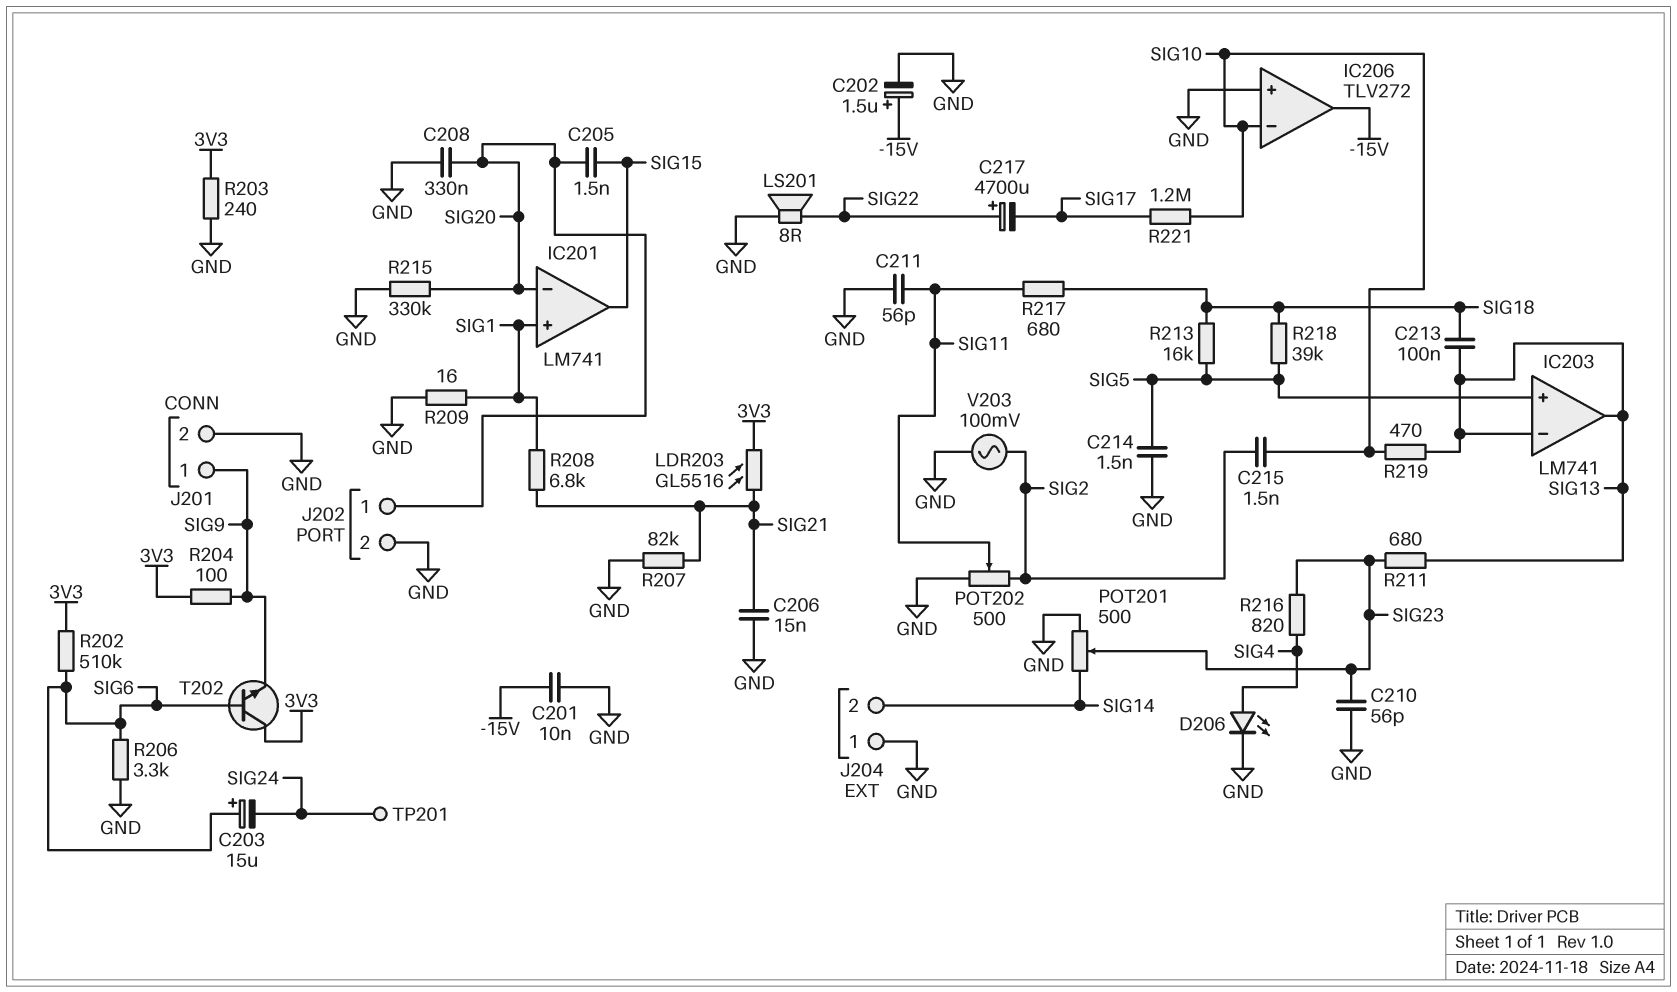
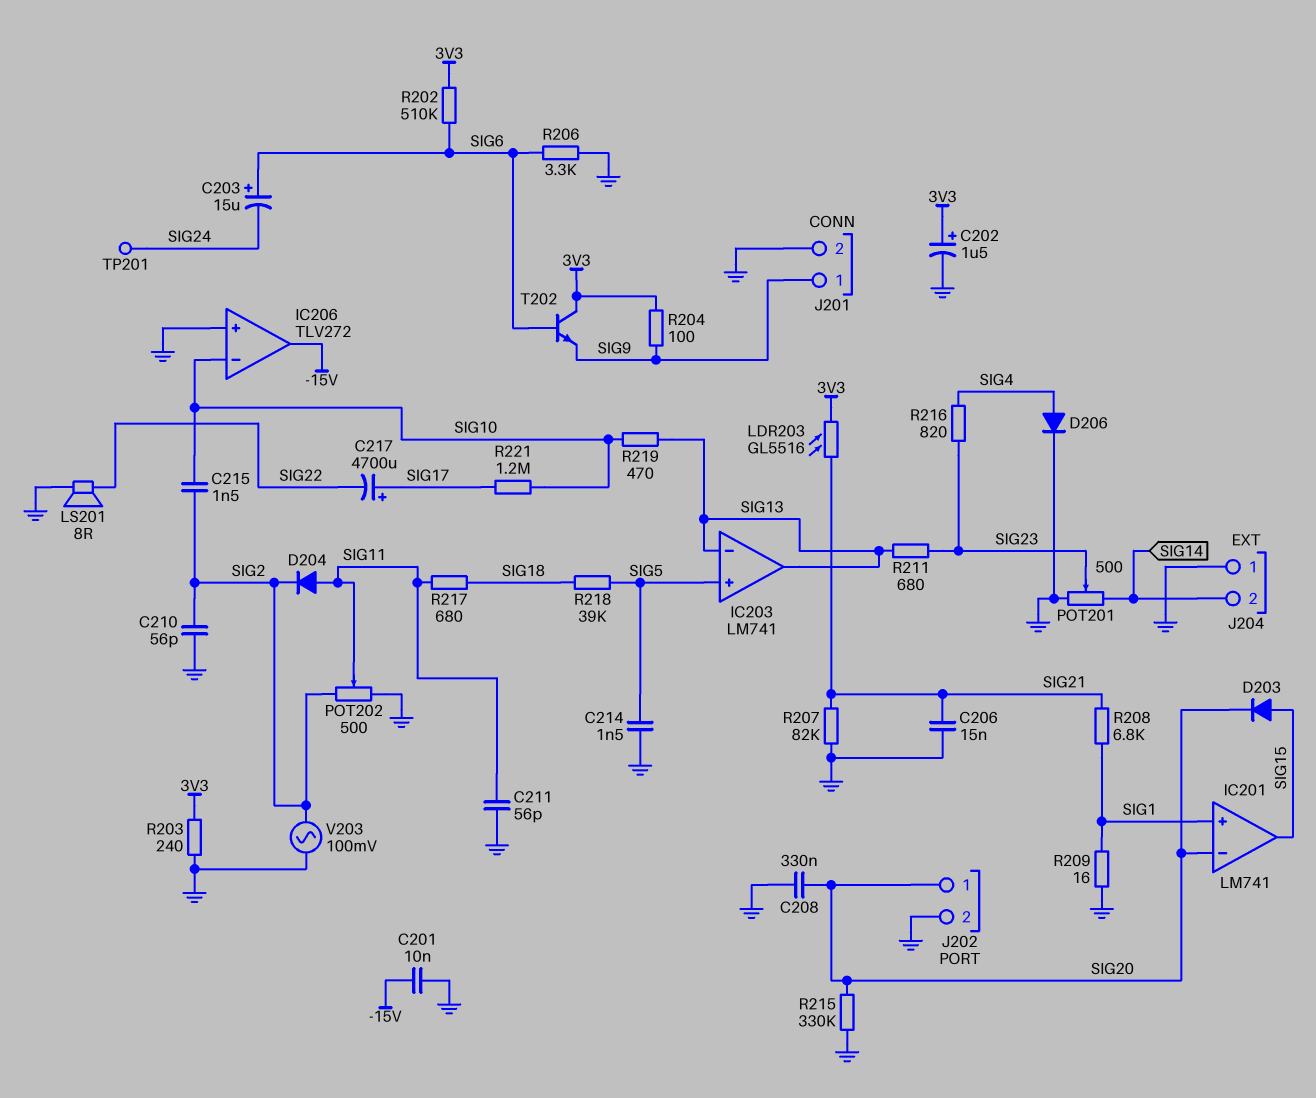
C202: 1.5uF (plus -15V, minus GND) -> 1.5uF (plus 3V3, minus GND)
C205: 1.5nF (SIG15, SIG20) -> none
C210: 56pF (GND, SIG23) -> 56pF (GND, SIG2)
C213: 100nF (SIG13, SIG18) -> none
C217: 4700uF (plus SIG22, minus SIG17) -> 4700uF (plus SIG17, minus SIG22)
D203: none -> diode (A SIG15, K SIG20)
D204: none -> diode (A SIG11, K SIG2)
D206: LED (A SIG4, K GND) -> diode (A SIG4, K GND)
R213: 16k (SIG5, SIG18) -> none

